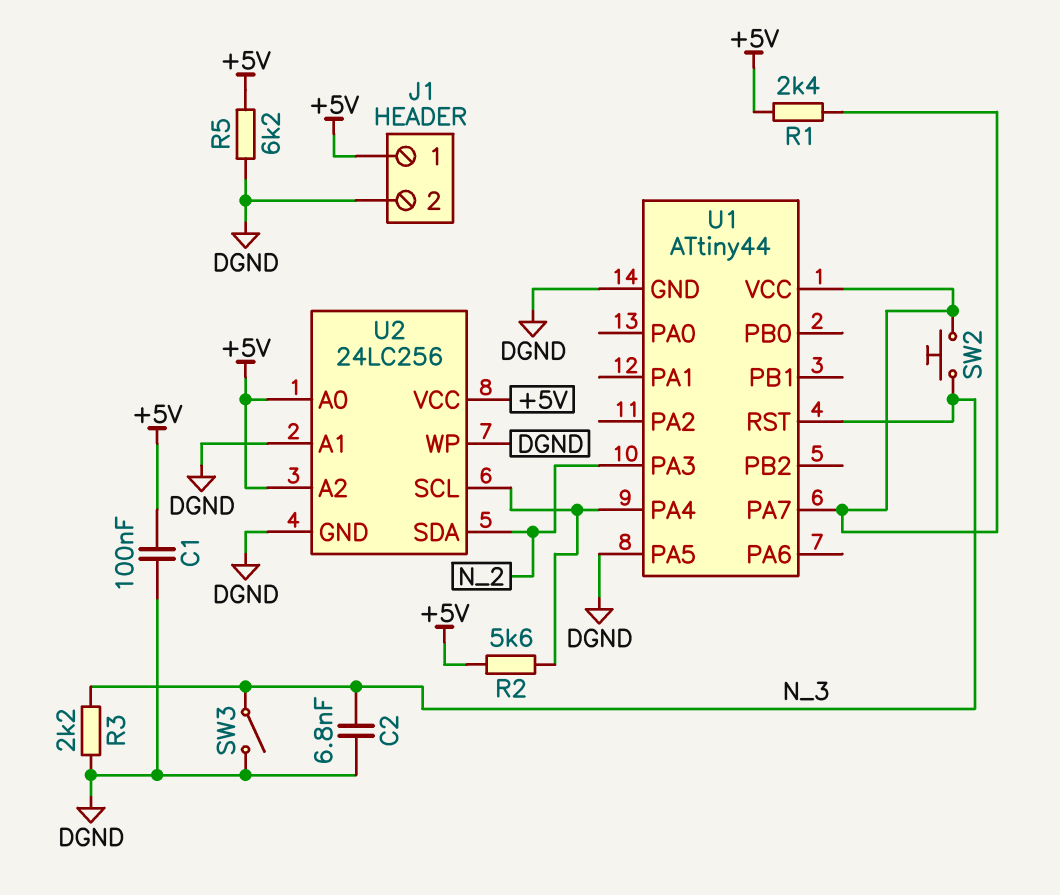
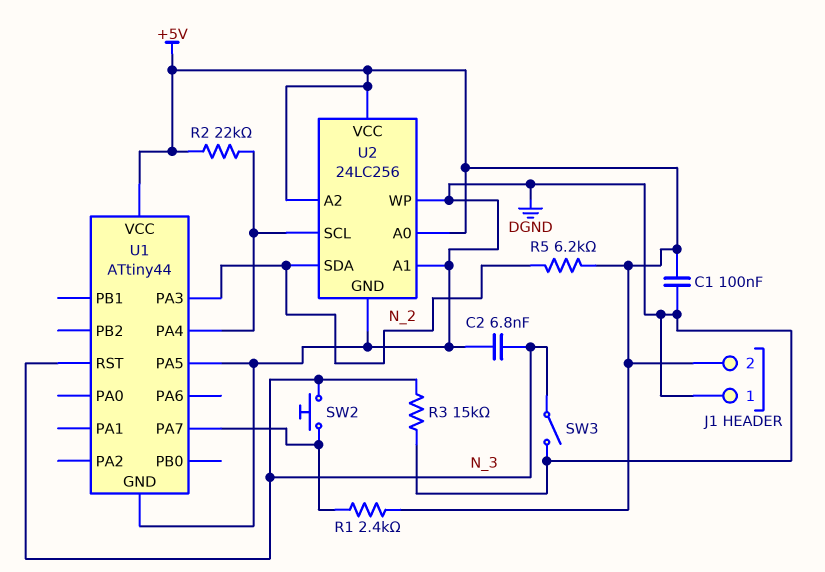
J1 pin 1: +5V -> DGND
J1 pin 2: DGND -> +5V
R2: 5.6k (+5V, U1/PA4) -> 22k (+5V, U1/PA4)
R3: 2.2k (DGND, N_3) -> 15k (DGND, N_3)
R5: 6.2k (+5V, DGND) -> 6.2k (+5V, N_2)
U1 pin VCC: U1/PA7 -> +5V

